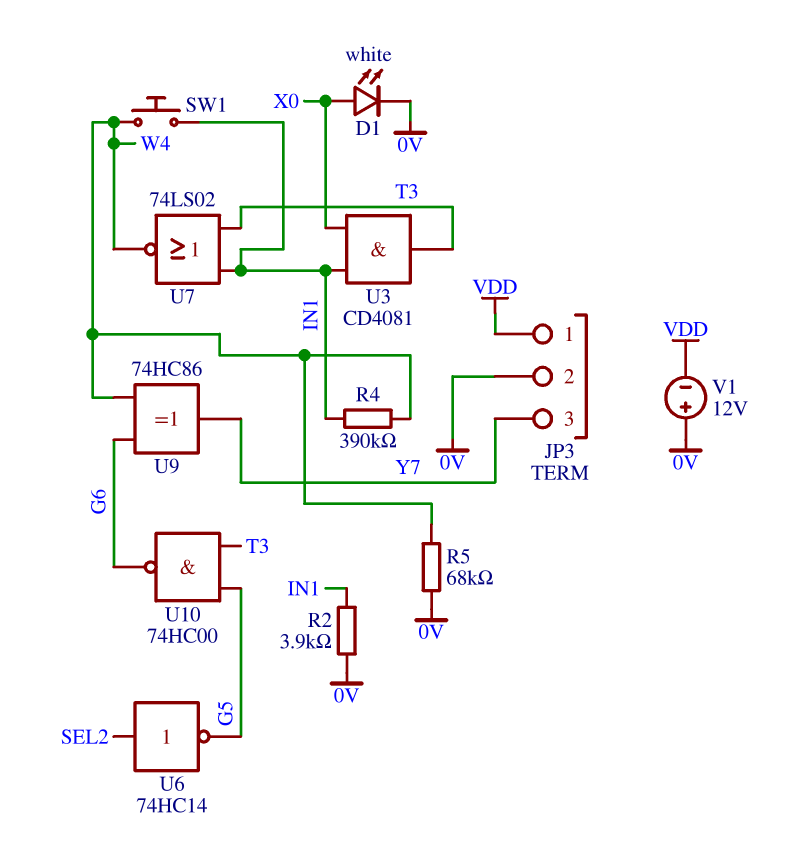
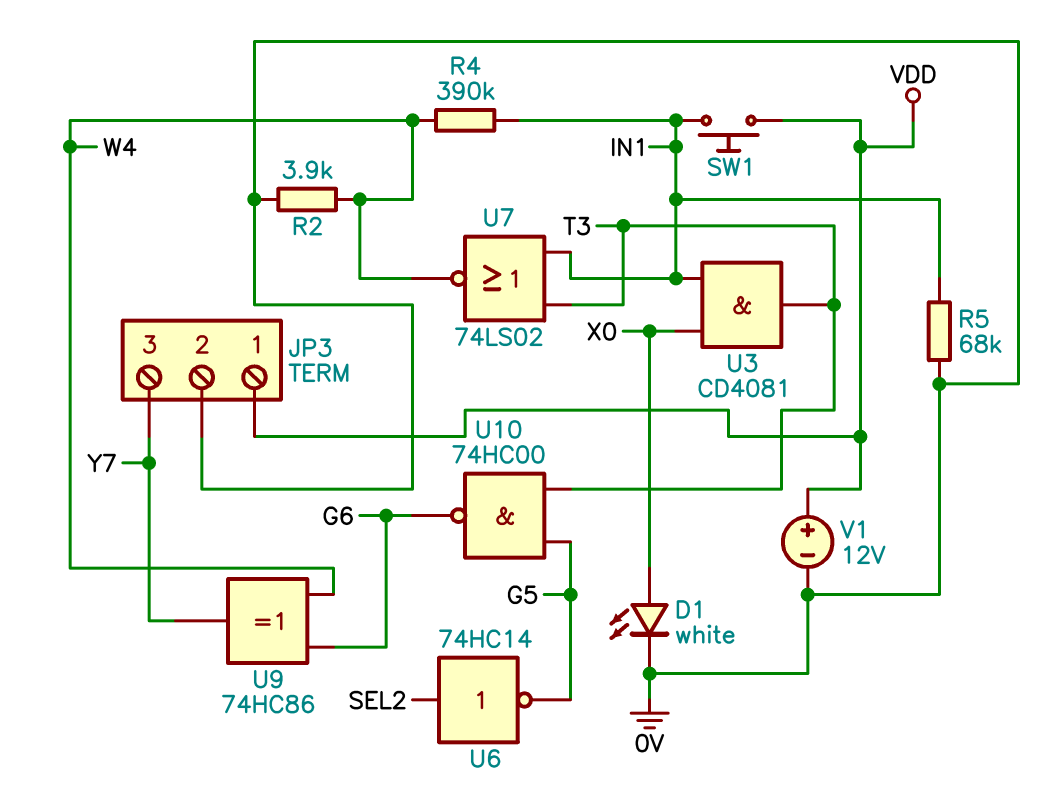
R2: 3.9k (0V, IN1) -> 3.9k (0V, W4)
R5: 68k (0V, W4) -> 68k (0V, IN1)
SW1: button (IN1, W4) -> button (IN1, VDD)
V1: 12V (plus 0V, minus VDD) -> 12V (plus VDD, minus 0V)

